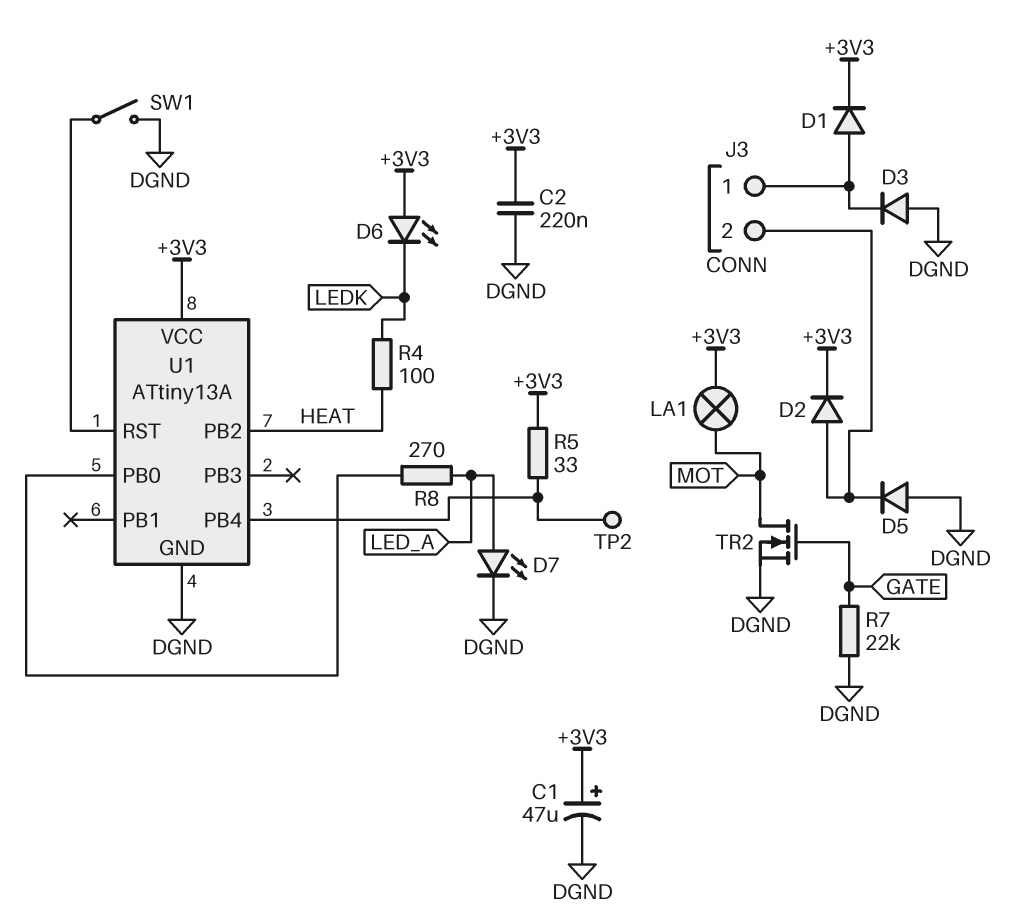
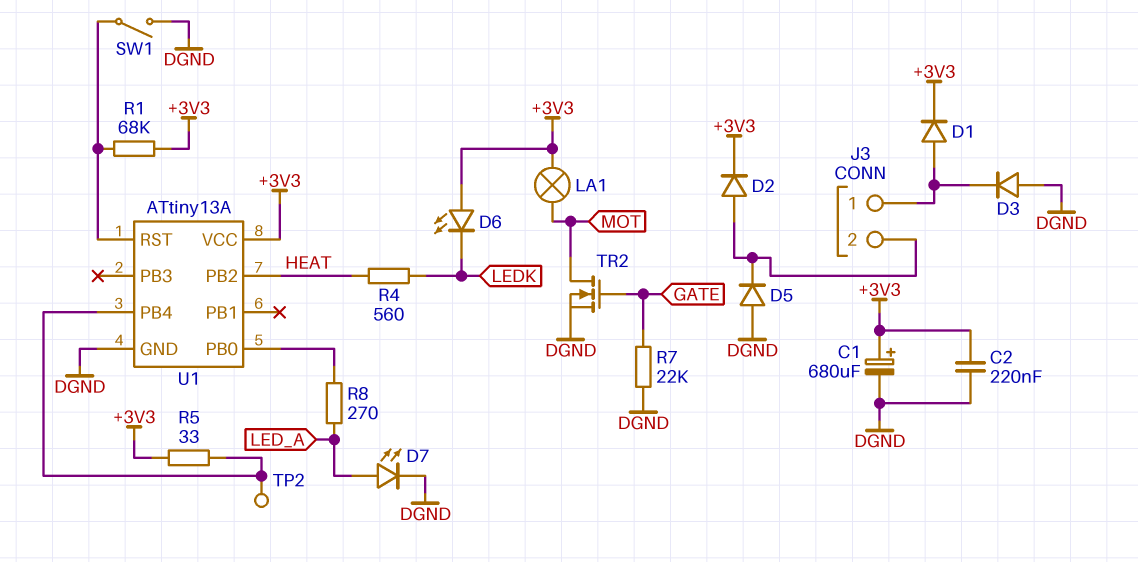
C1: 47uF (plus +3V3, minus DGND) -> 680uF (plus +3V3, minus DGND)
R1: none -> 68k (+3V3, U1/RST)
R4: 100 (HEAT, LEDK) -> 560 (HEAT, LEDK)

